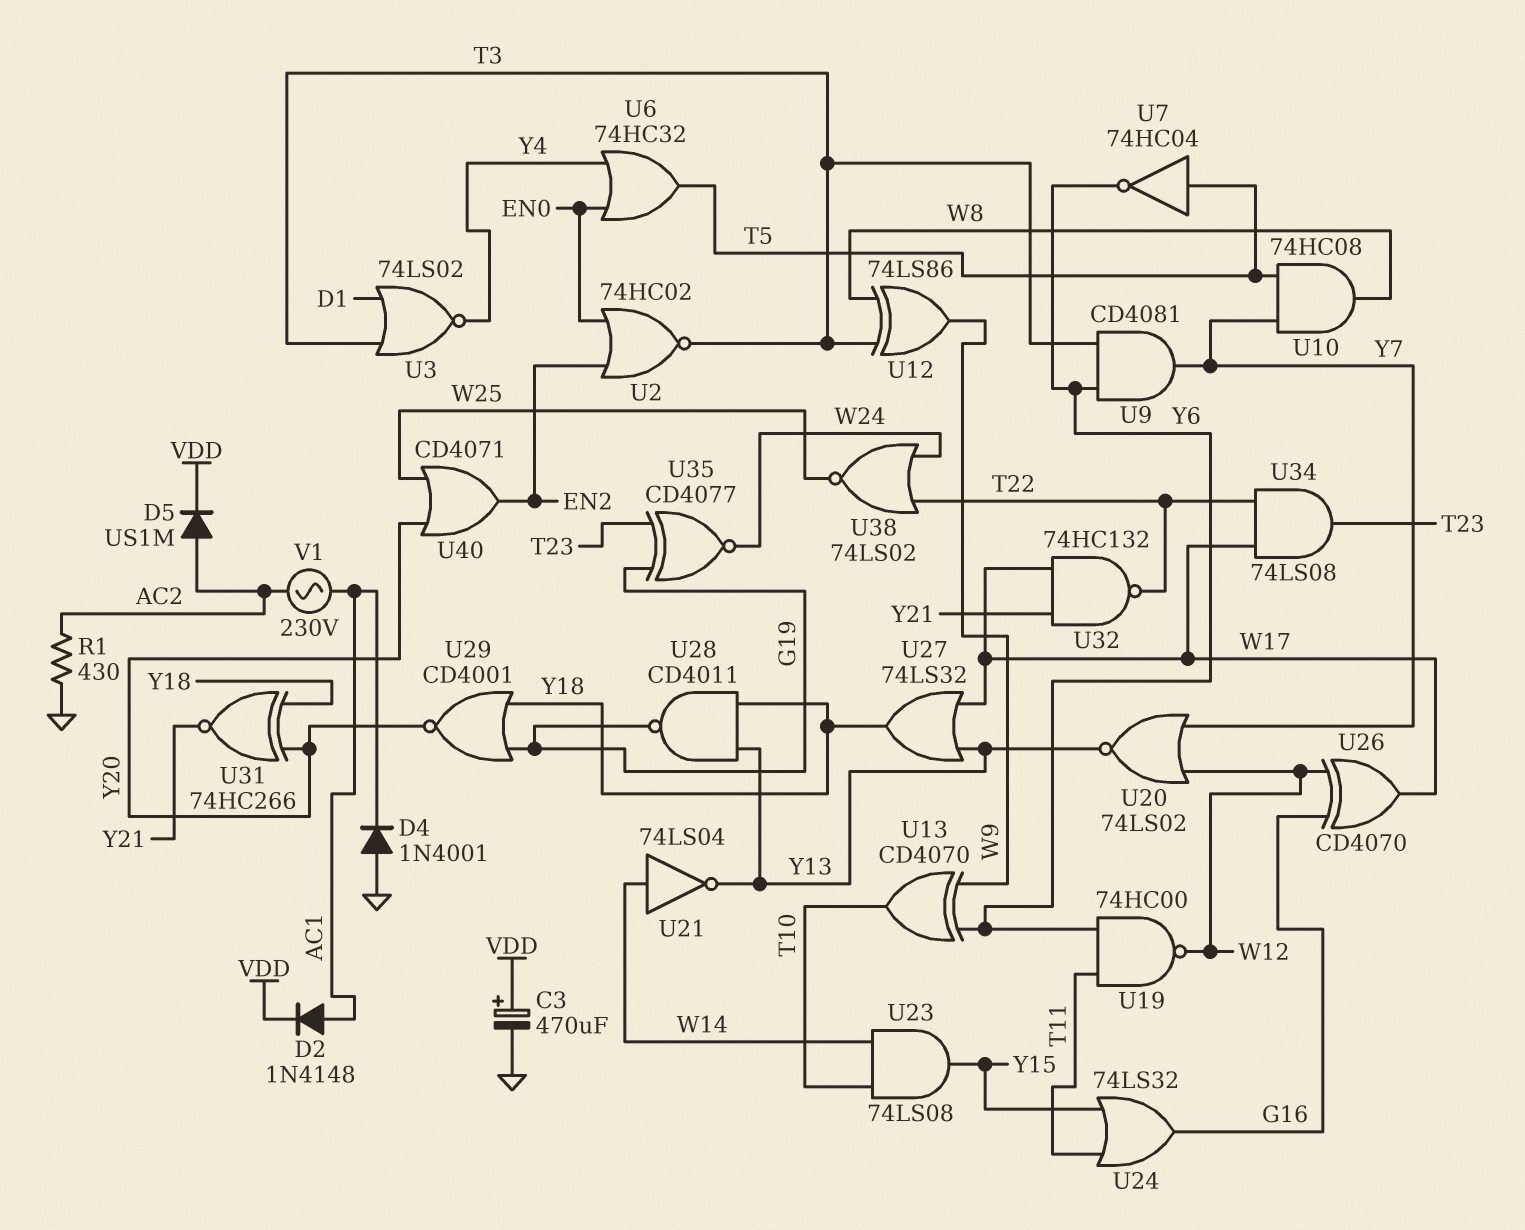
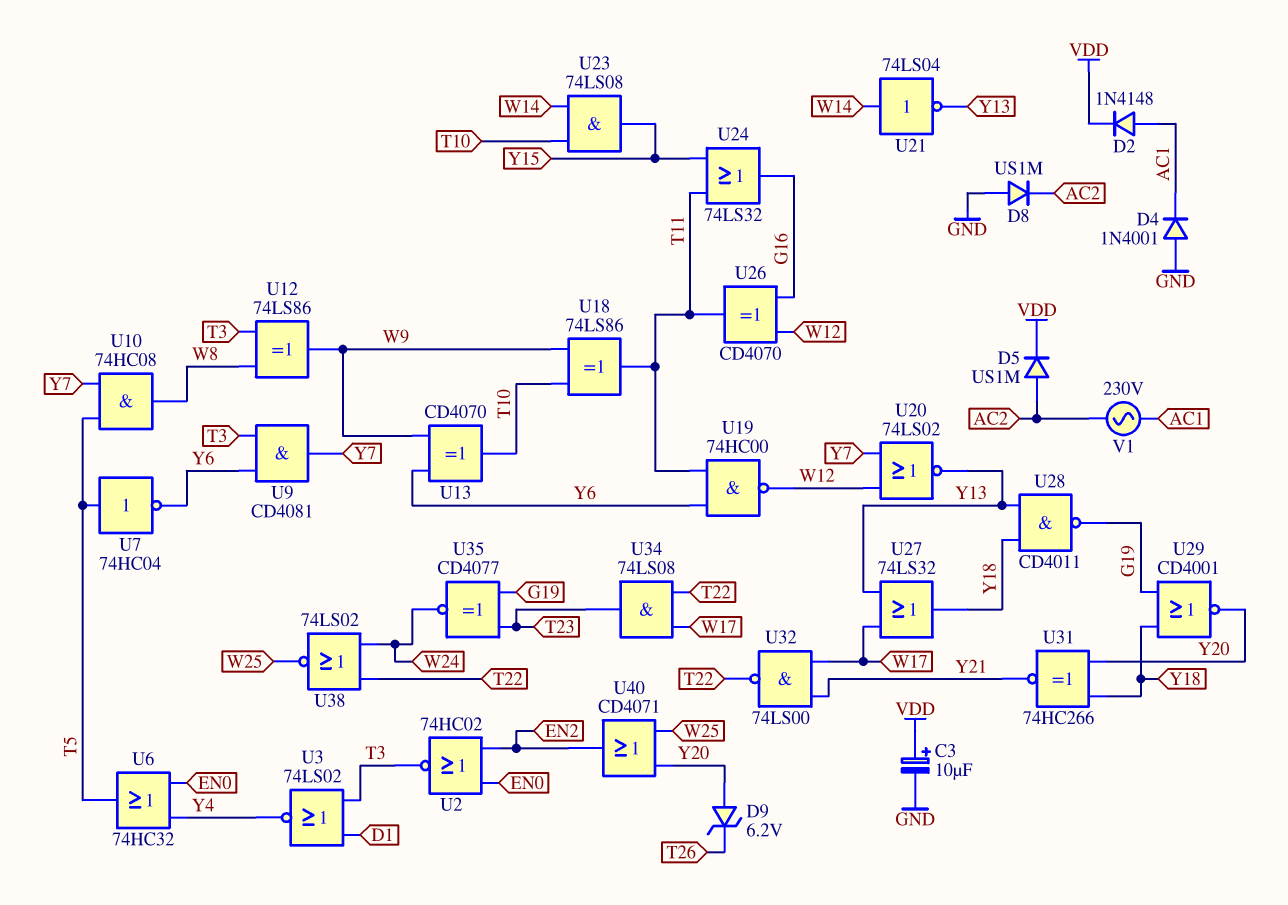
C3: 470uF (plus VDD, minus GND) -> 10uF (plus VDD, minus GND)
D8: none -> diode US1M (A GND, K AC2)
D9: none -> zener 6.2V (A Y20, K T26)
R1: 430 (AC2, GND) -> none
U18: none -> XOR 74LS86 (in T10, in W9, out T11)
U26: XOR CD4070 (in G16, in W12, out W17) -> XOR CD4070 (in G16, in W12, out T11)
U32: NAND 74HC132 (in W17, in Y21, out T22) -> NAND 74LS00 (in W17, in Y21, out T22)

